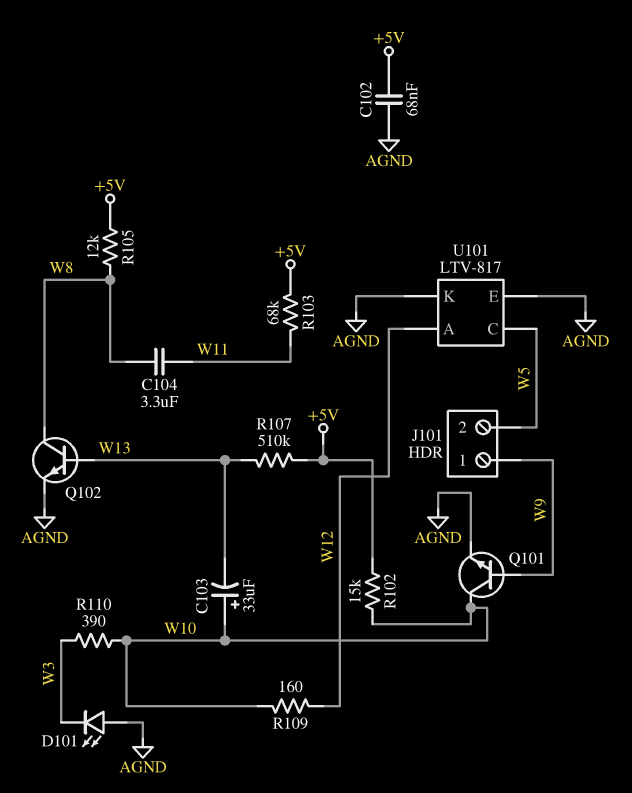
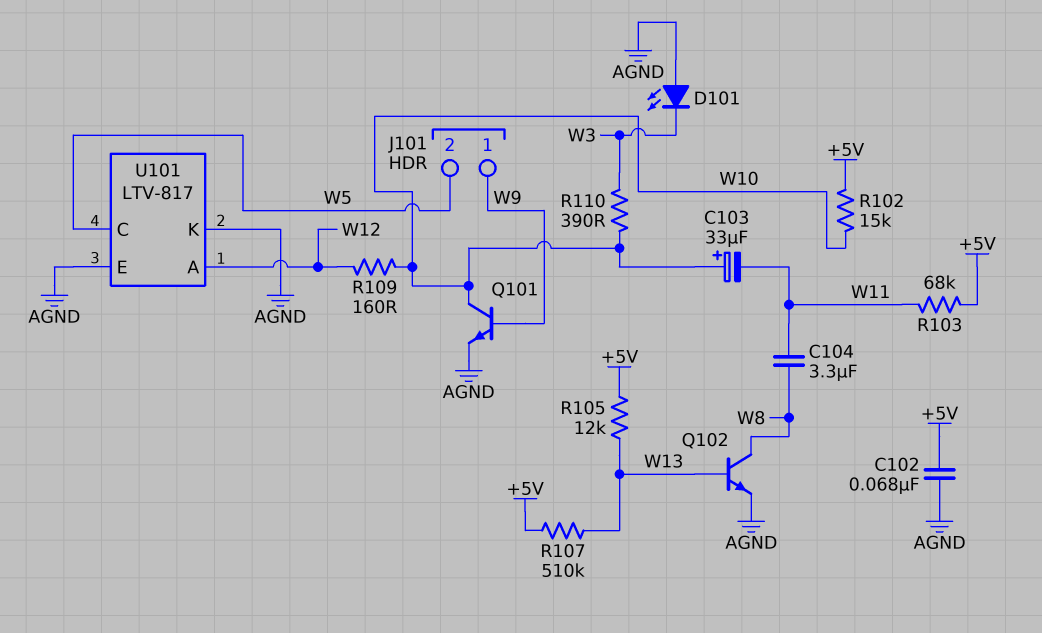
C103: 33uF (plus W10, minus W13) -> 33uF (plus W10, minus W11)
R105: 12k (+5V, W8) -> 12k (+5V, W13)

